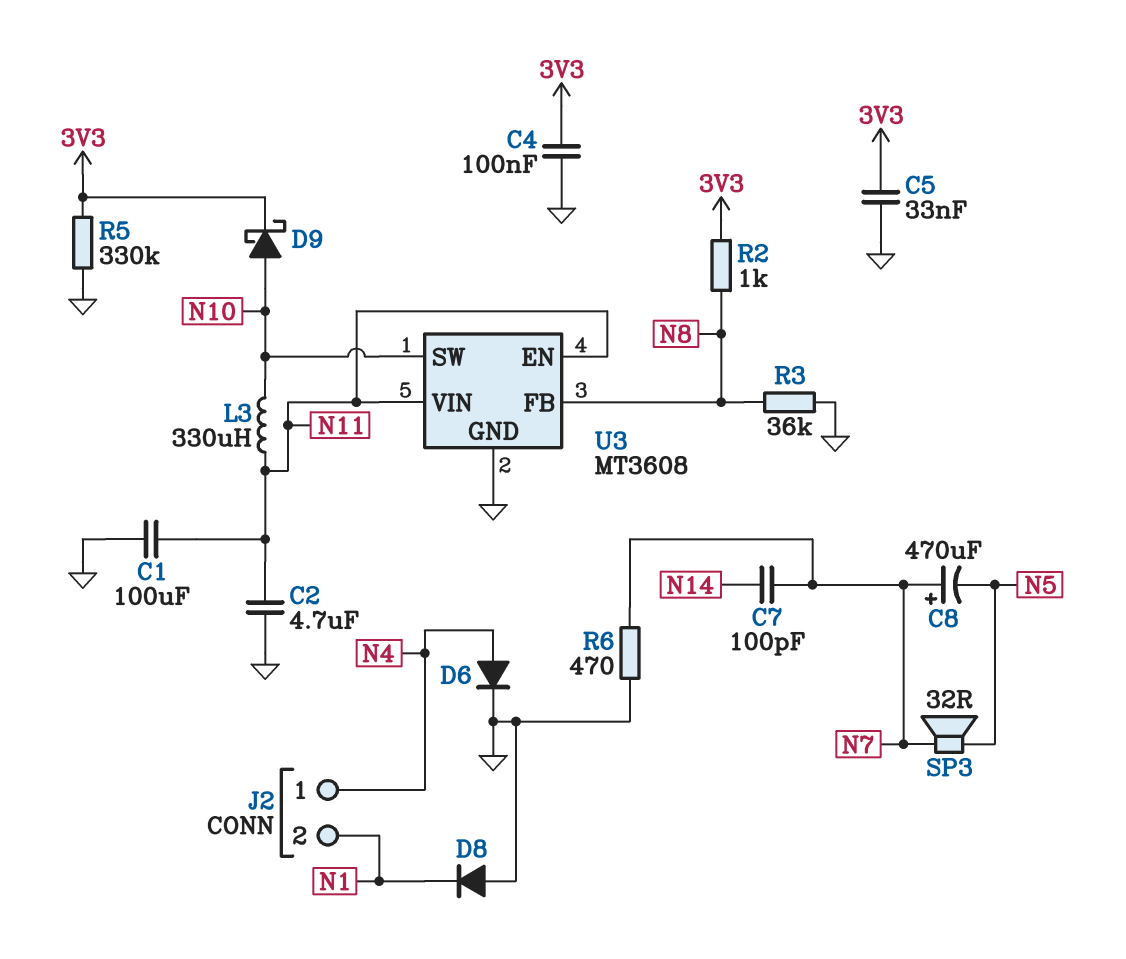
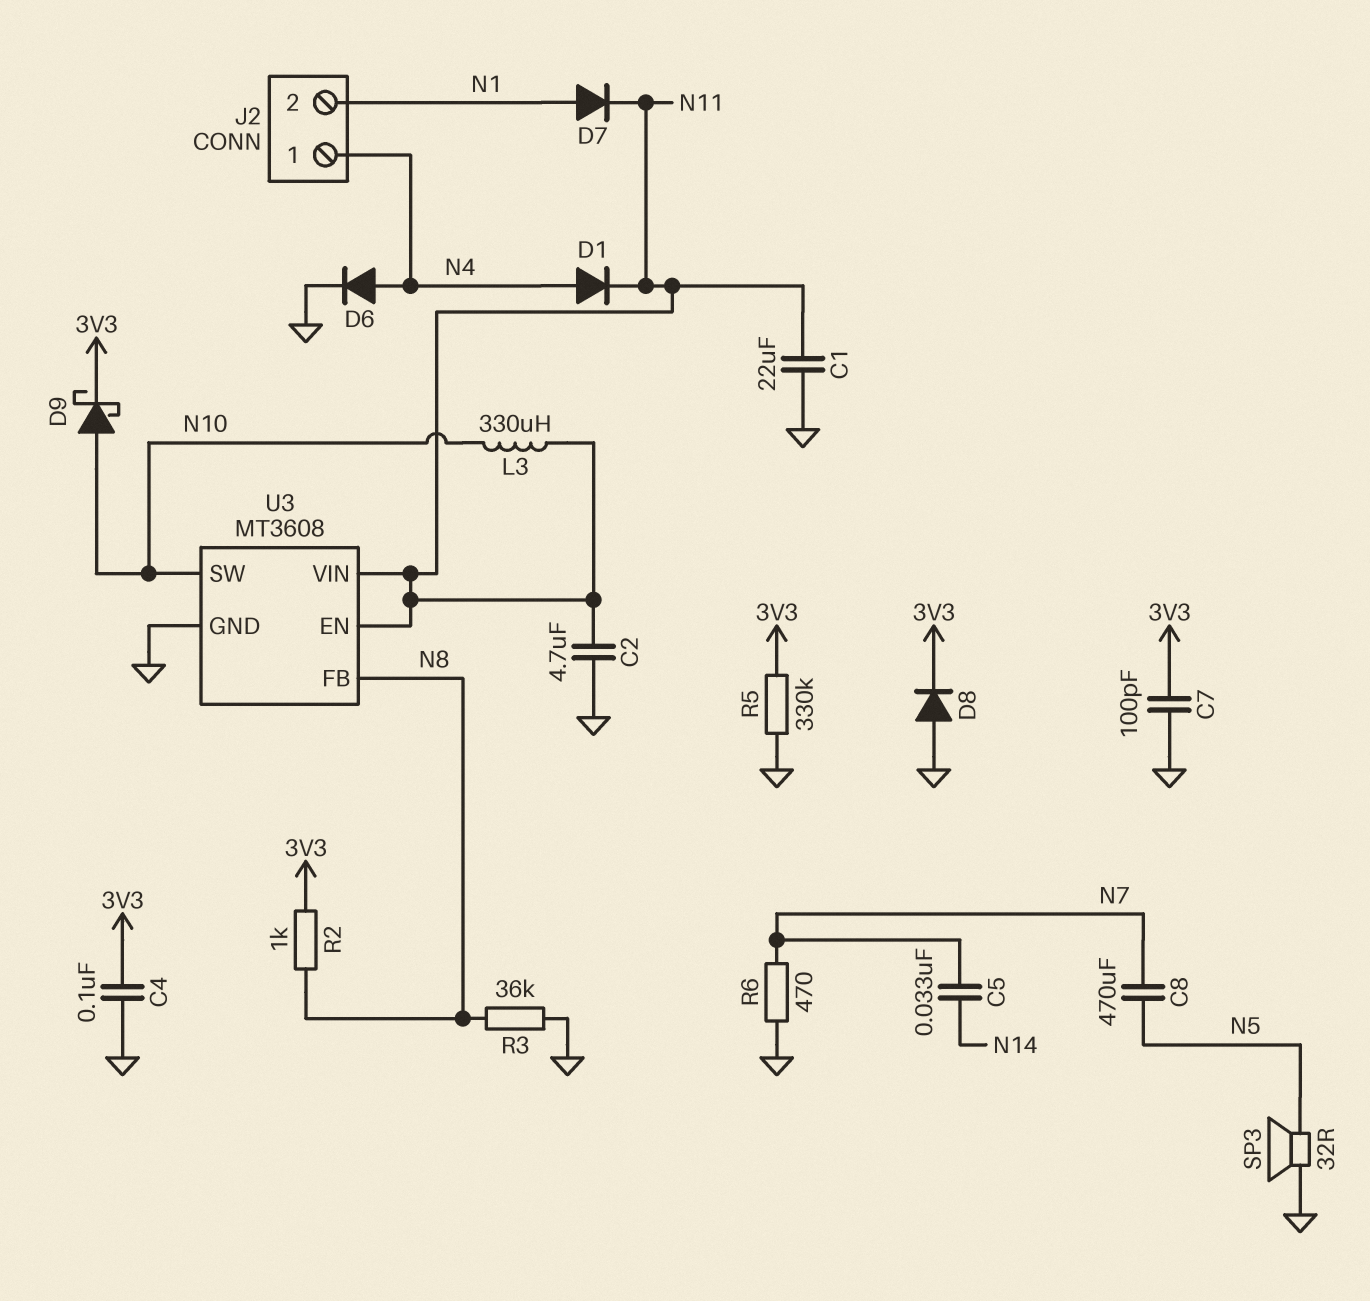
C1: 100uF (GND, N11) -> 22uF (GND, N11)
C5: 33nF (3V3, GND) -> 33nF (N7, N14)
C7: 100pF (N7, N14) -> 100pF (3V3, GND)
C8: 470uF (plus N7, minus N5) -> 470uF (N5, N7)
D1: none -> diode (A N4, K N11)
D7: none -> diode (A N1, K N11)
D8: diode (A GND, K N1) -> diode (A GND, K 3V3)
SP3: speaker 32R (N5, N7) -> speaker 32R (GND, N5)

